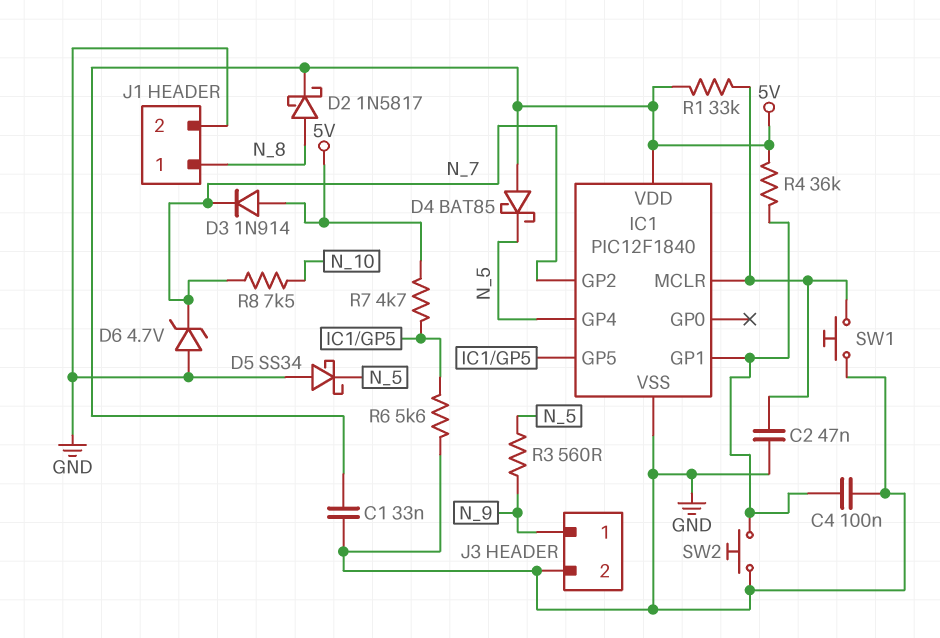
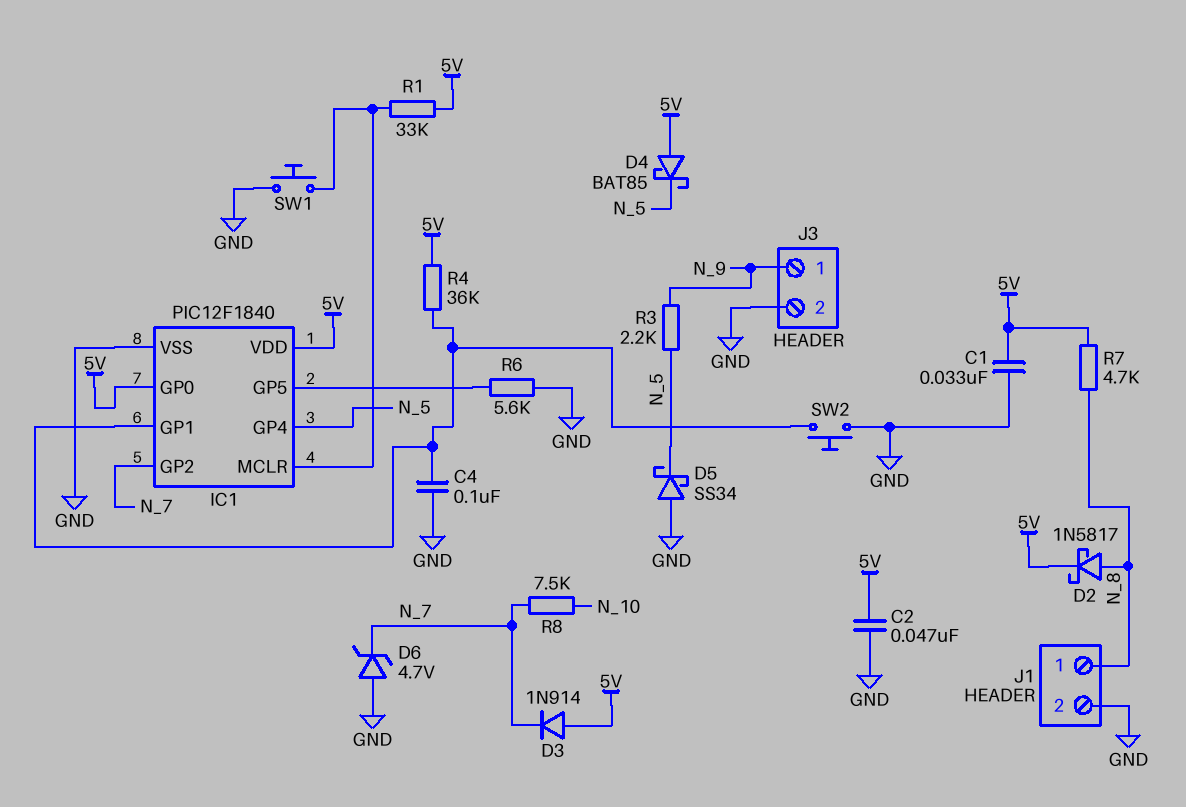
C2: 47nF (GND, IC1/MCLR) -> 47nF (5V, GND)
IC1 pin GP0: none -> 5V
R3: 560 (N_5, N_9) -> 2.2k (N_5, N_9)
R7: 4.7k (5V, IC1/GP5) -> 4.7k (5V, N_8)

